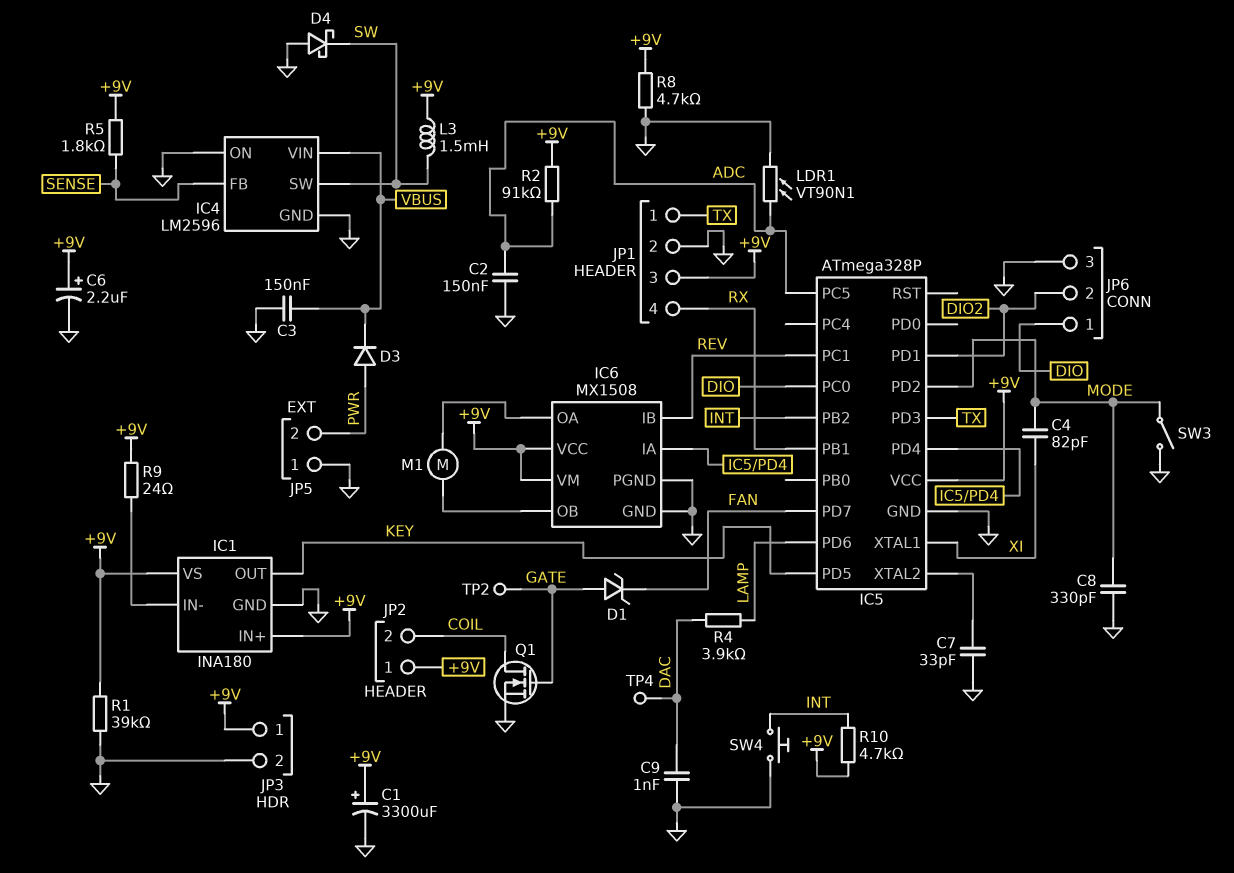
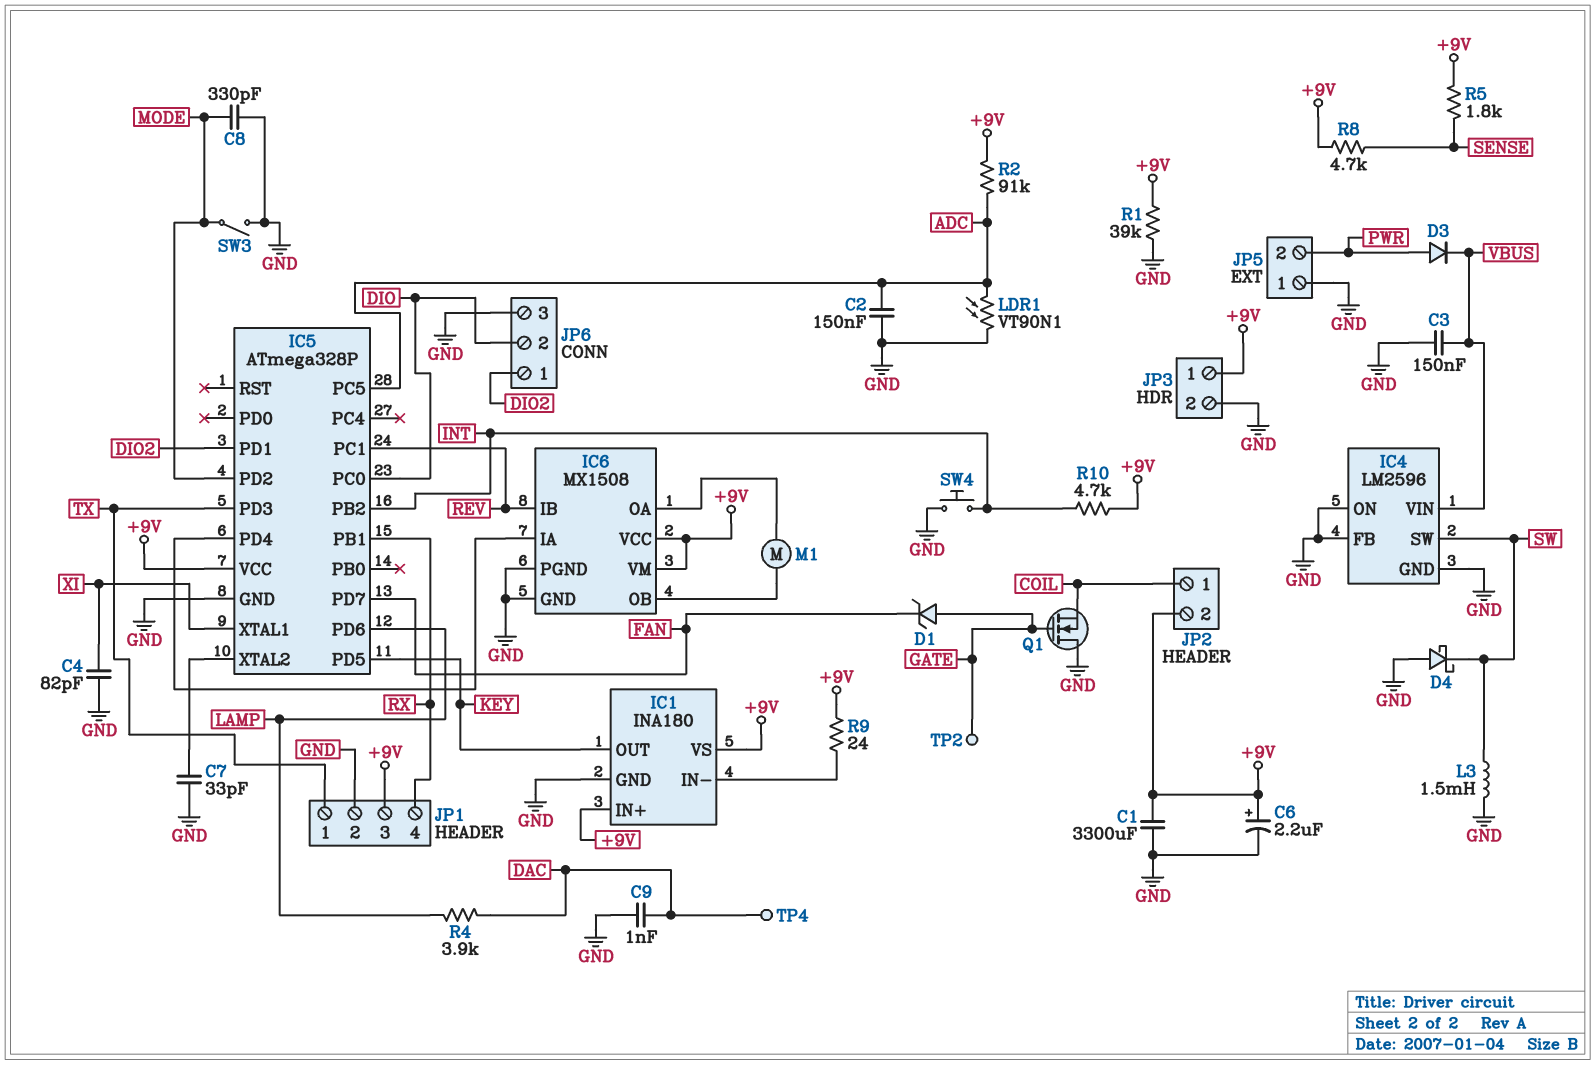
C1: 3300uF (plus +9V, minus GND) -> 3300uF (+9V, GND)
C4: 82pF (MODE, XI) -> 82pF (GND, XI)
IC4 pin FB: SENSE -> GND
JP2 pin 1: +9V -> COIL
JP2 pin 2: COIL -> +9V
JP6 pin 1: DIO -> DIO2
JP6 pin 2: DIO2 -> DIO
L3: 1.5mH (+9V, SW) -> 1.5mH (GND, SW)
Q1: NMOS (G GATE, D COIL, S GND) -> NMOS (G GATE, D GND, S COIL)
R8: 4.7k (+9V, GND) -> 4.7k (+9V, SENSE)

